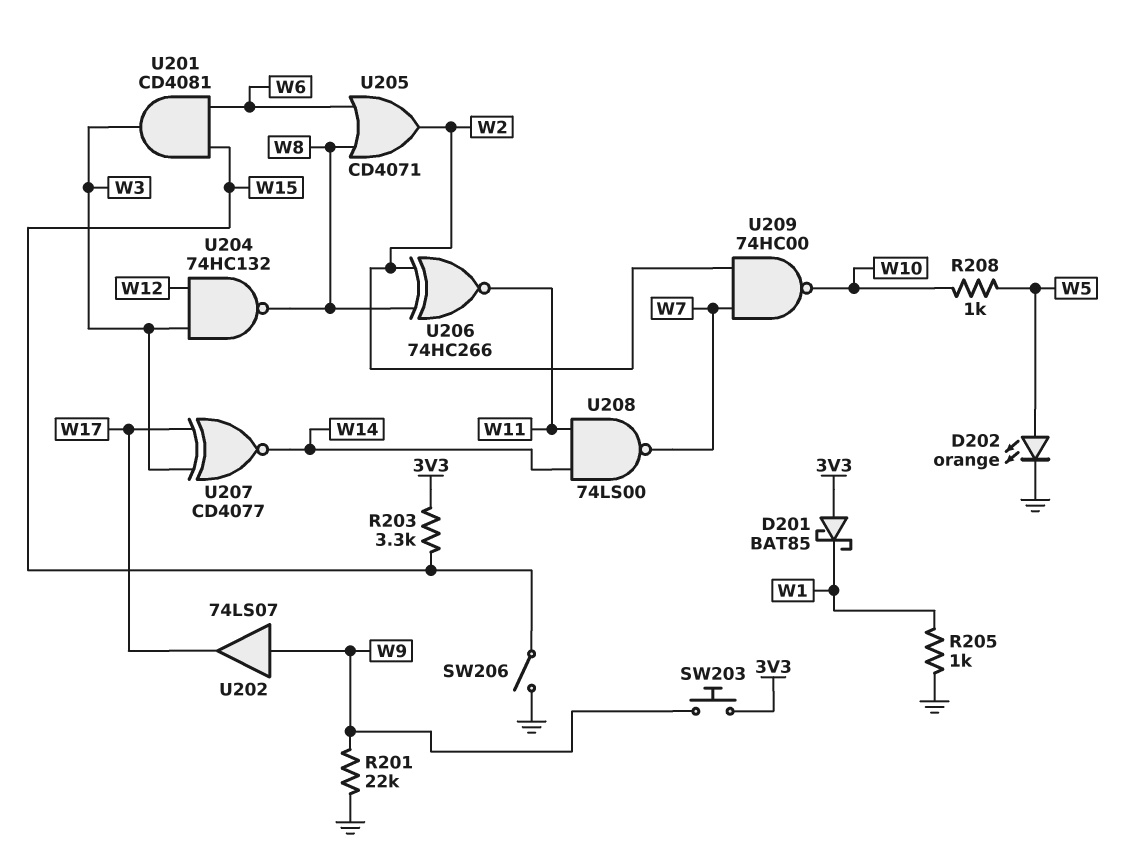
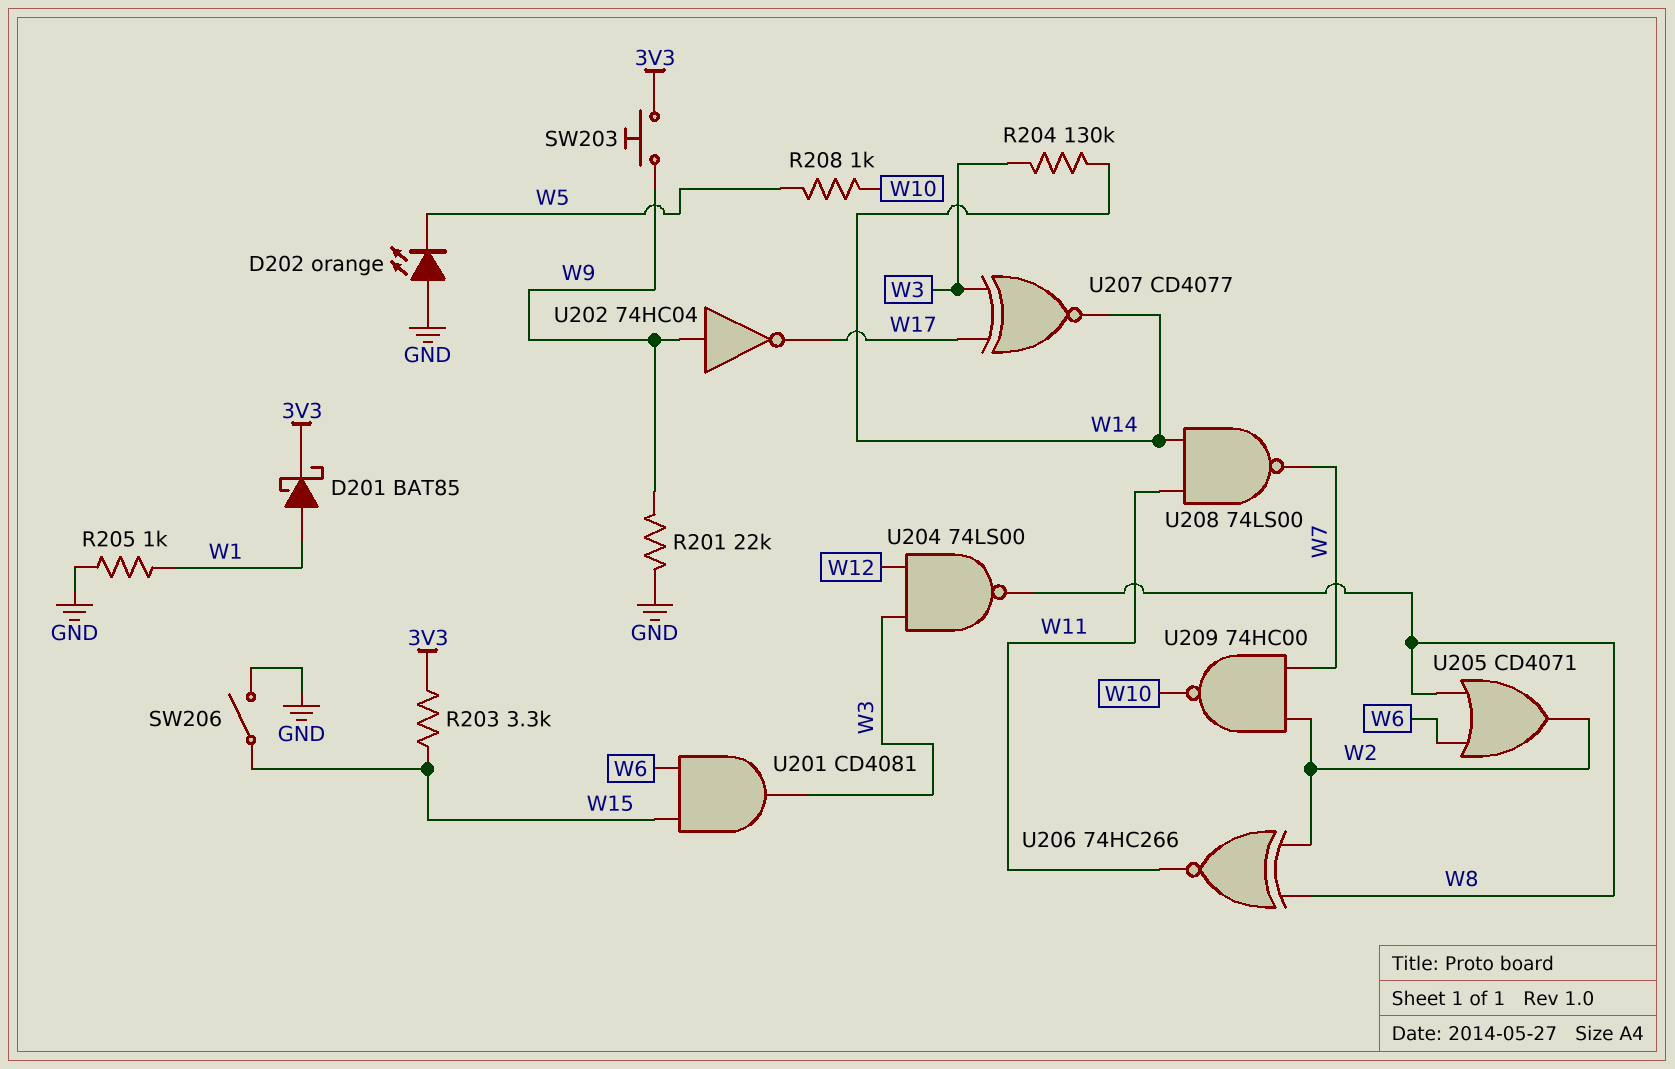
D201: schottky BAT85 (A 3V3, K W1) -> schottky BAT85 (A W1, K 3V3)
D202: LED orange (A W5, K GND) -> LED orange (A GND, K W5)
R204: none -> 130k (W3, W14)
U202: buffer 74LS07 (in W9, out W17) -> NOT 74HC04 (in W9, out W17)
U204: NAND 74HC132 (in W3, in W12, out W8) -> NAND 74LS00 (in W3, in W12, out W8)

